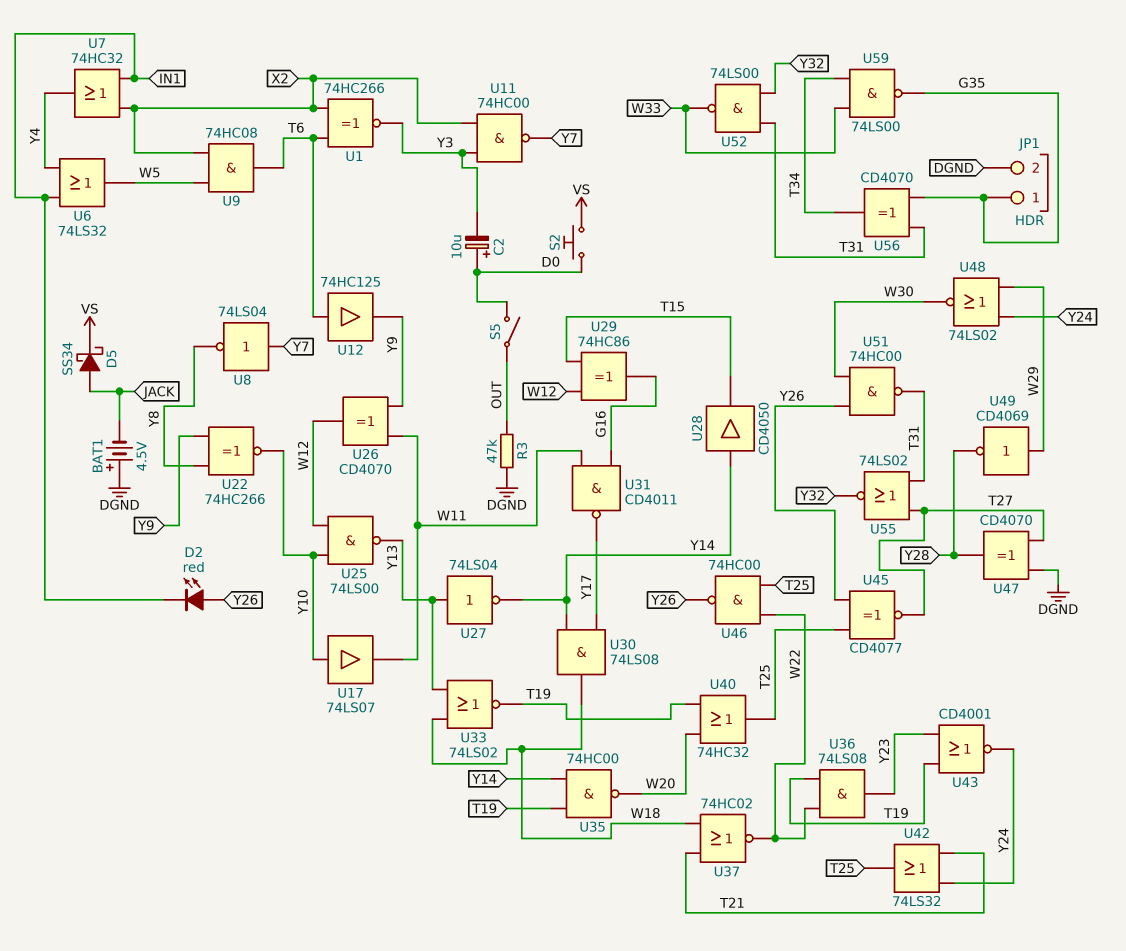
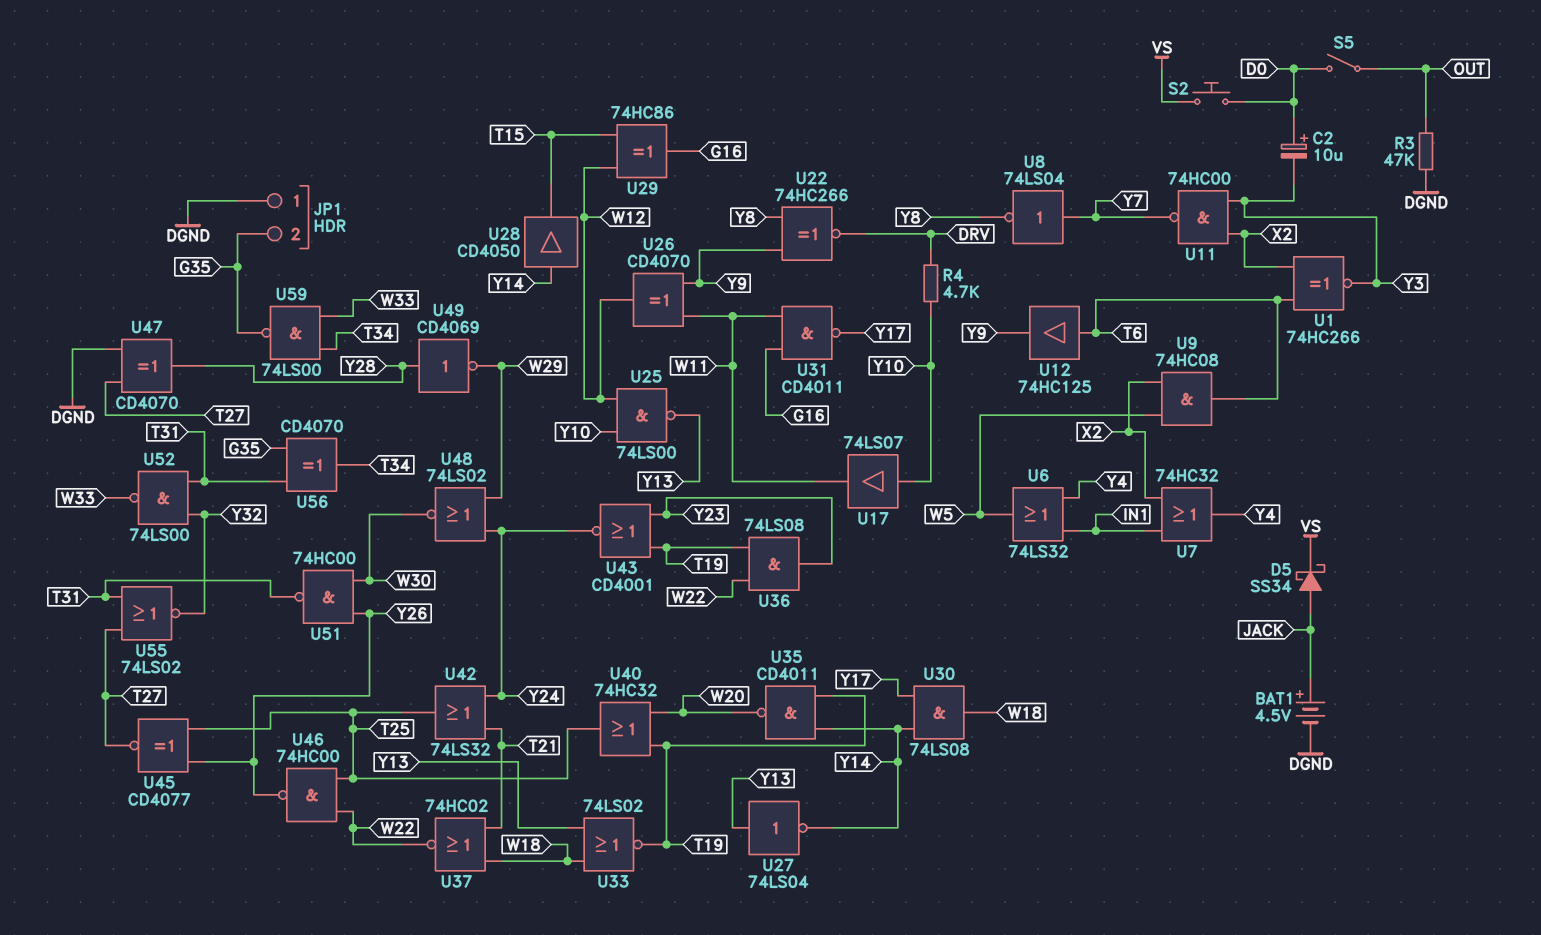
BAT1: 4.5V (plus DGND, minus JACK) -> 4.5V (plus JACK, minus DGND)
D2: LED red (A Y26, K IN1) -> none
JP1 pin 1: G35 -> DGND
JP1 pin 2: DGND -> G35
R4: none -> 4.7k (DRV, Y10)
U22: XNOR 74HC266 (in Y8, in Y9, out Y10) -> XNOR 74HC266 (in Y8, in Y9, out DRV)
U35: NAND 74HC00 (in T19, in Y14, out W20) -> NAND CD4011 (in T19, in Y14, out W20)
U49: NOT CD4069 (in W29, out Y28) -> NOT CD4069 (in Y28, out W29)

